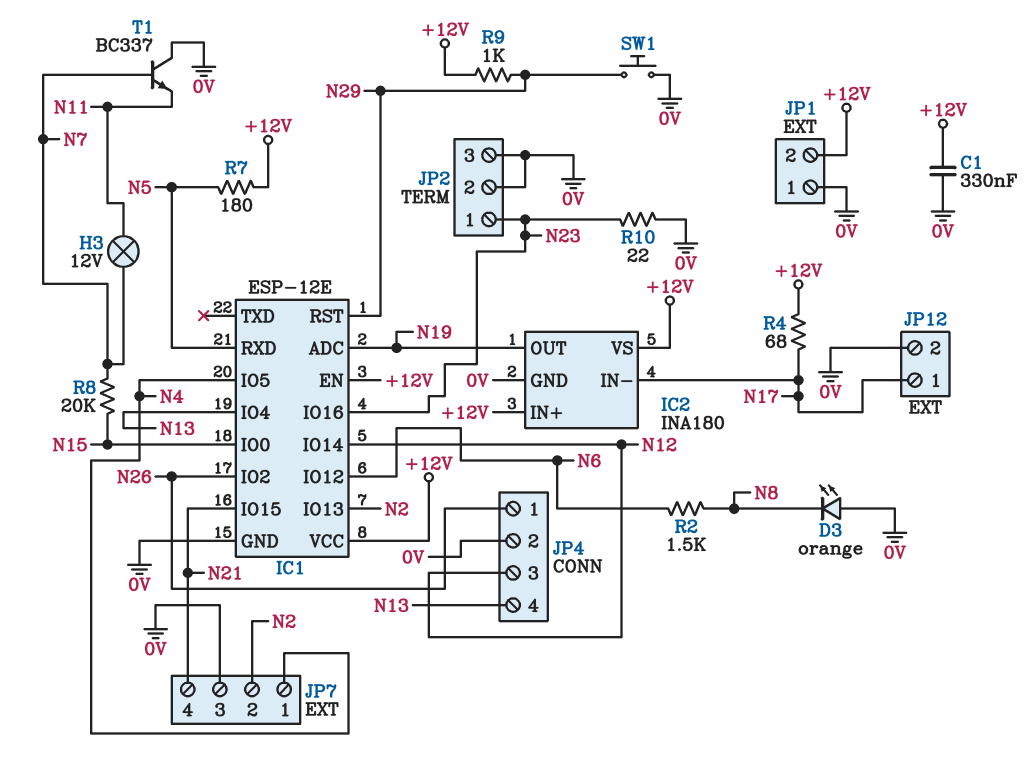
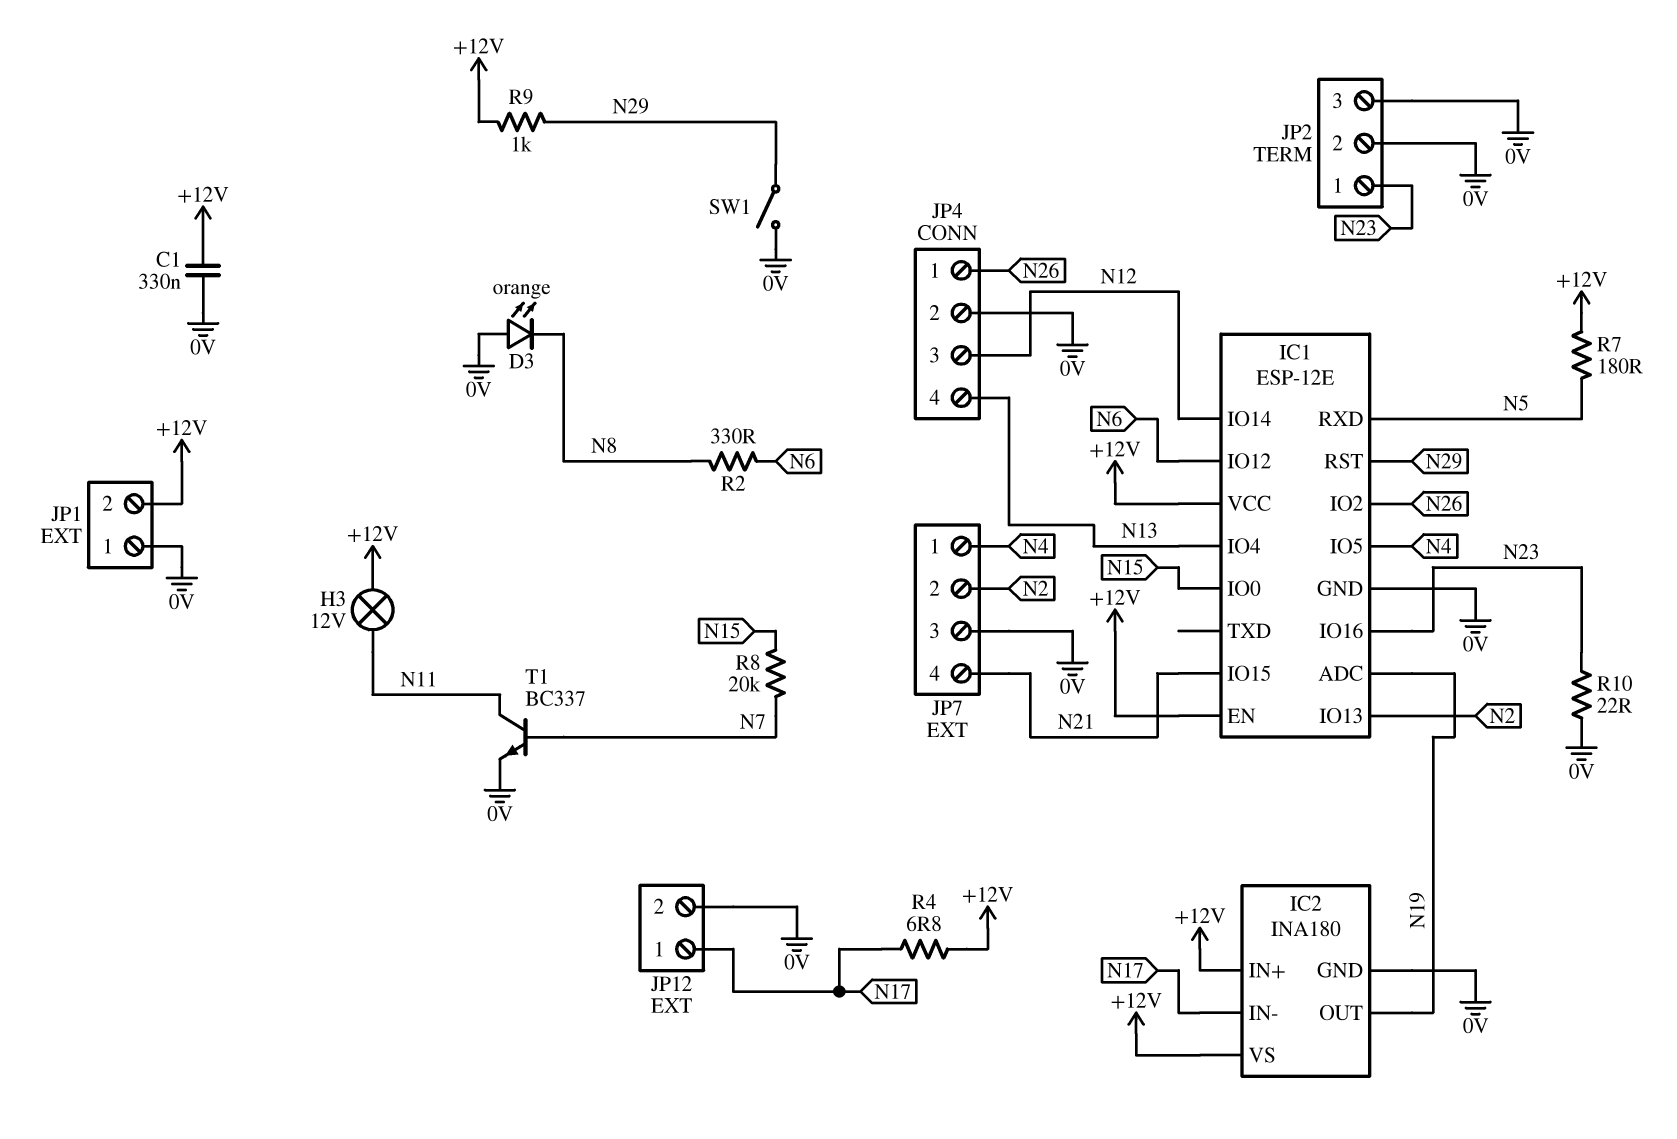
H3: lamp 12V (N7, N11) -> lamp 12V (+12V, N11)
R2: 1.5k (N6, N8) -> 330 (N6, N8)
R4: 68 (+12V, N17) -> 6.8 (+12V, N17)
SW1: button (0V, N29) -> switch (0V, N29)
T1: NPN BC337 (B N7, C 0V, E N11) -> NPN BC337 (B N7, C N11, E 0V)

